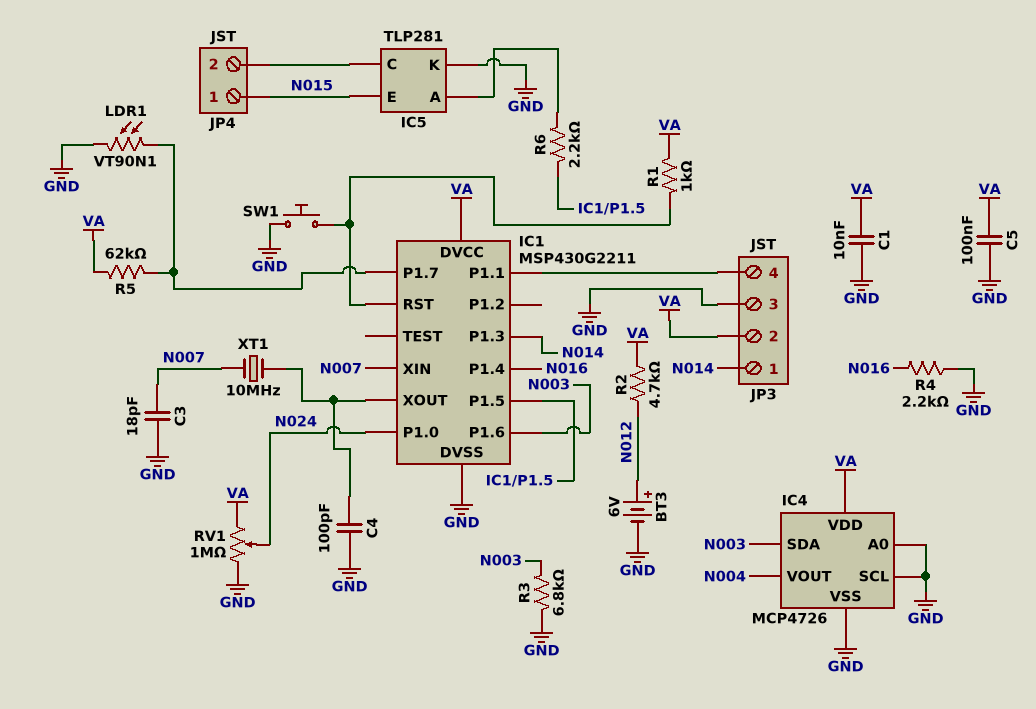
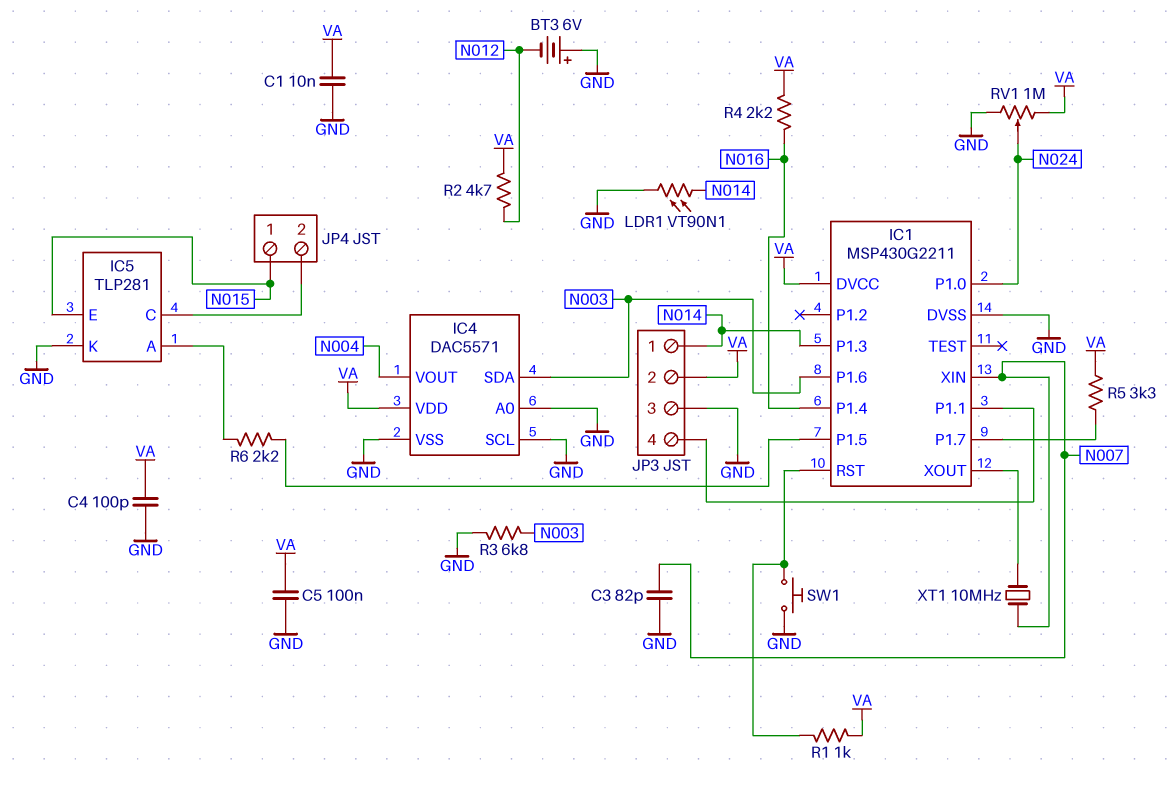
BT3: 6V (plus N012, minus GND) -> 6V (plus GND, minus N012)
C3: 18pF (GND, N007) -> 82pF (GND, N007)
C4: 100pF (GND, IC1/XOUT) -> 100pF (GND, VA)
IC4: MCP4726 -> DAC5571
LDR1: VT90N1 (GND, IC1/P1.7) -> VT90N1 (GND, N014)
R4: 2.2k (GND, N016) -> 2.2k (N016, VA)
R5: 62k (IC1/P1.7, VA) -> 3.3k (IC1/P1.7, VA)

